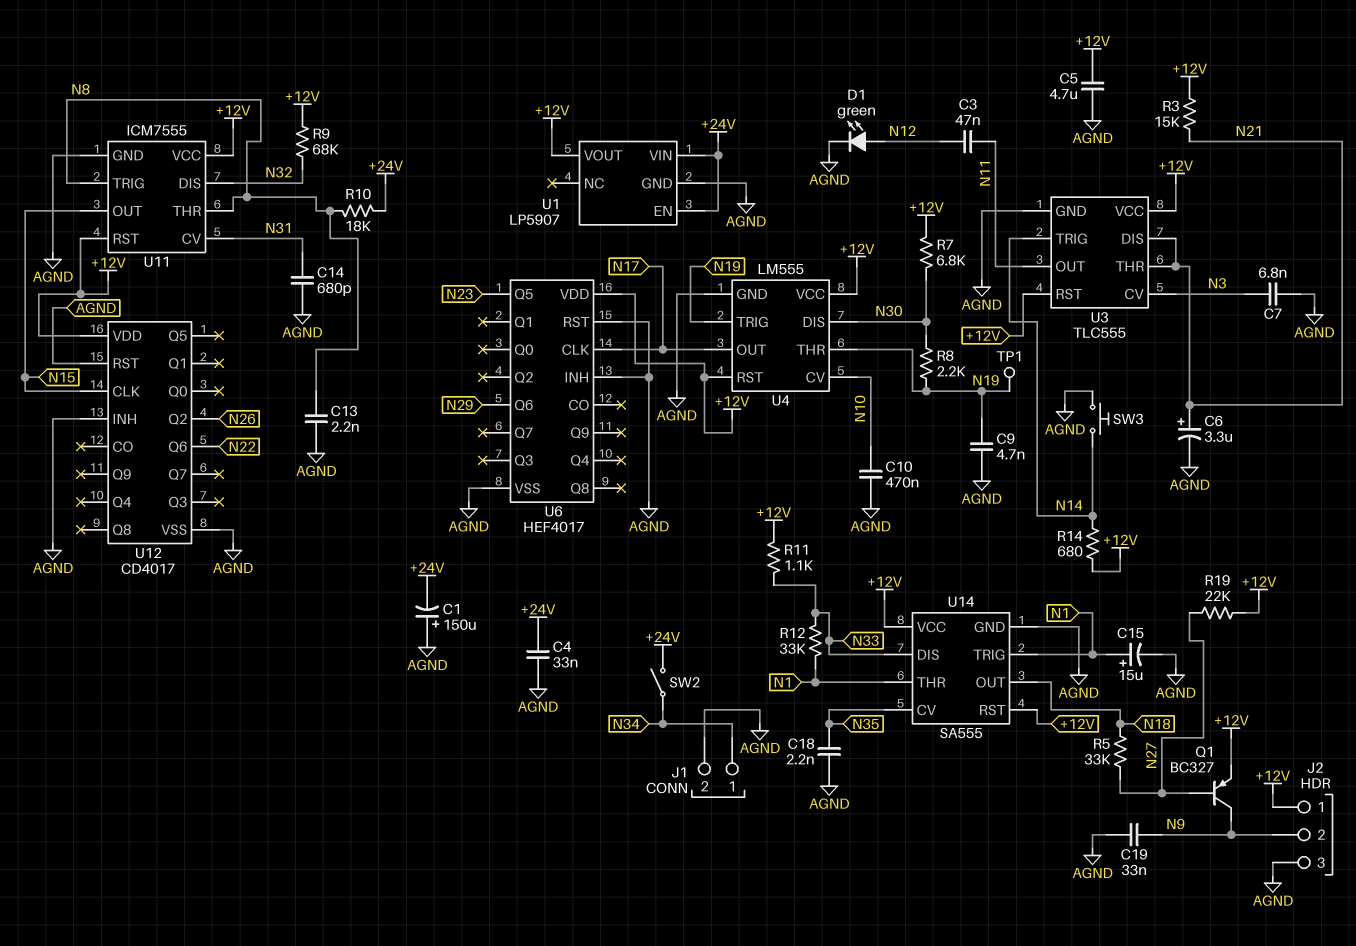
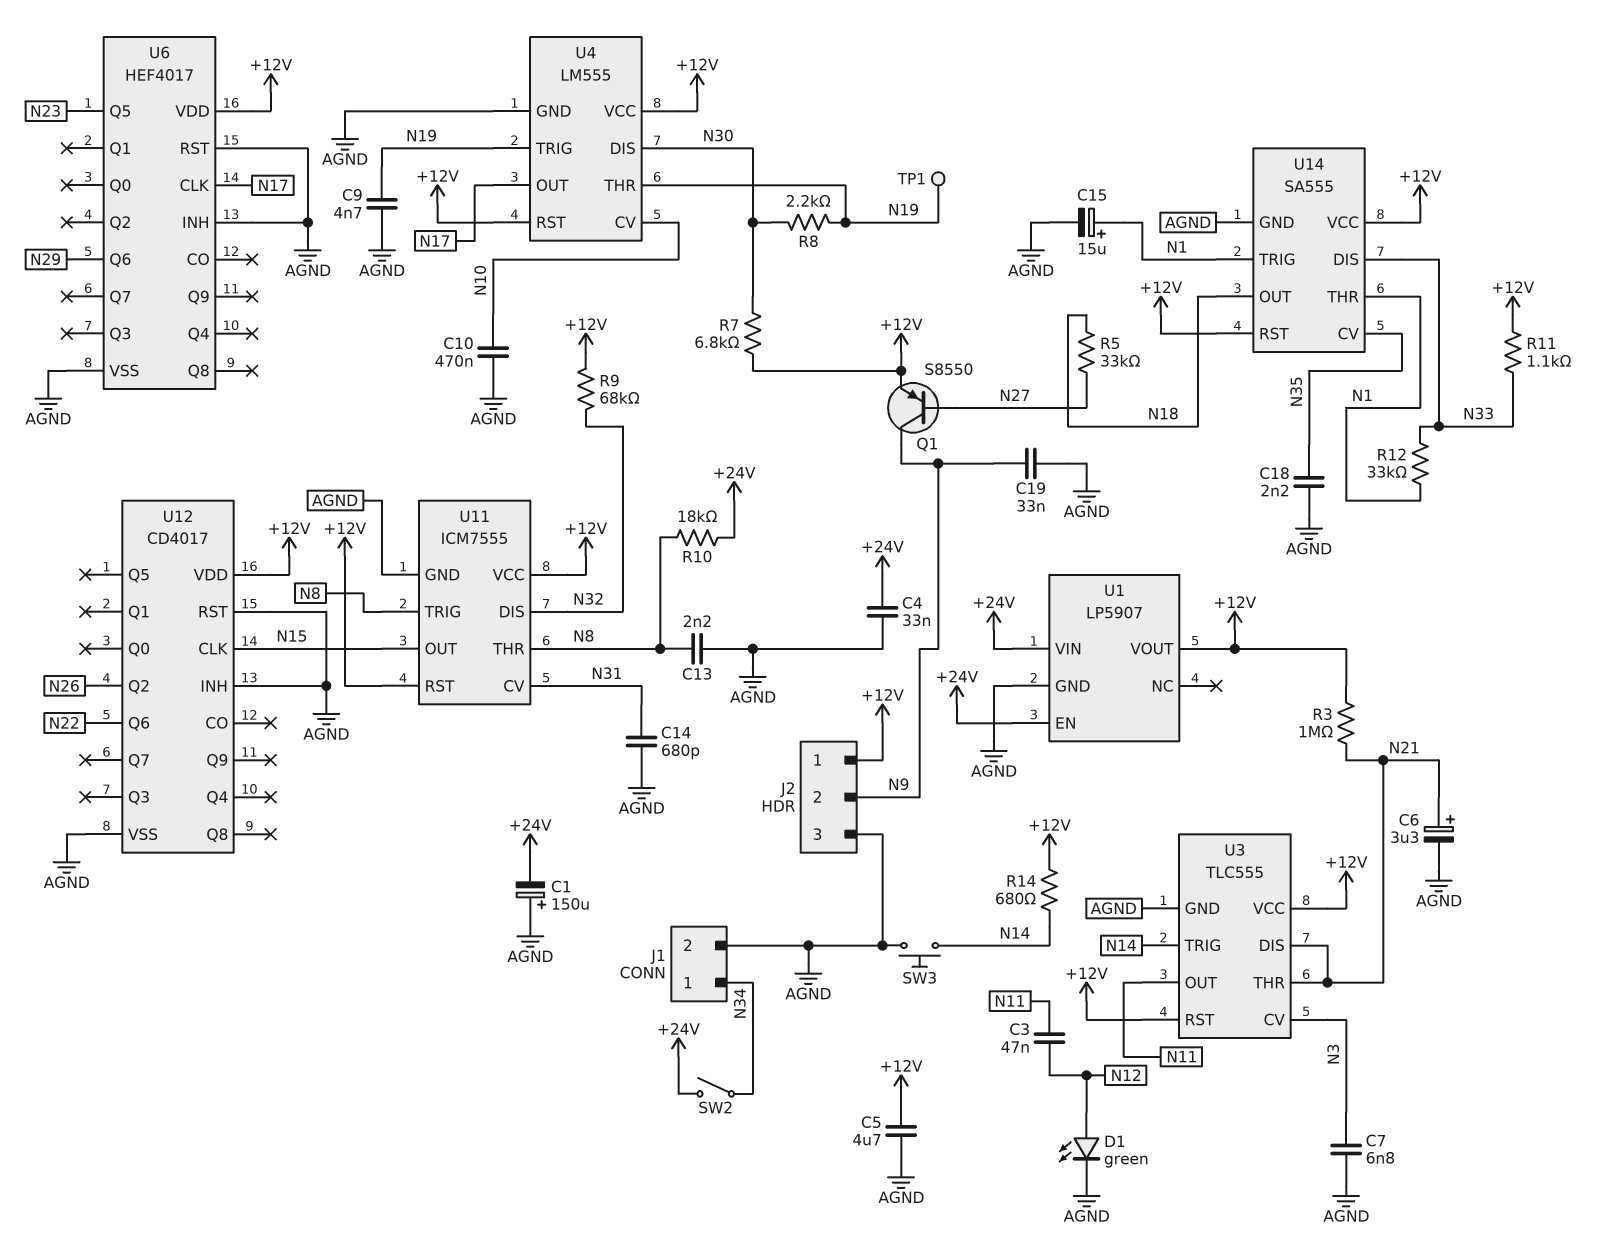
Q1: PNP BC327 (B N27, C N9, E +12V) -> PNP S8550 (B N27, C N9, E +12V)
R3: 15k (+12V, N21) -> 1M (+12V, N21)
R19: 22k (+12V, N27) -> none

